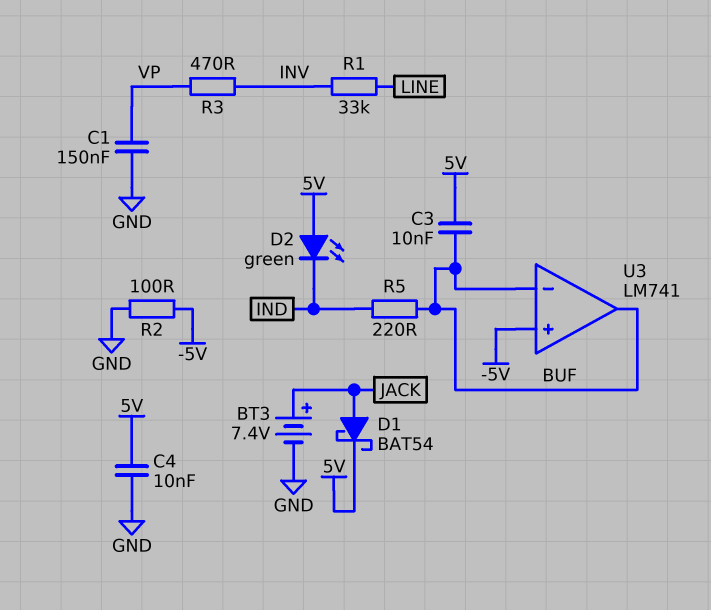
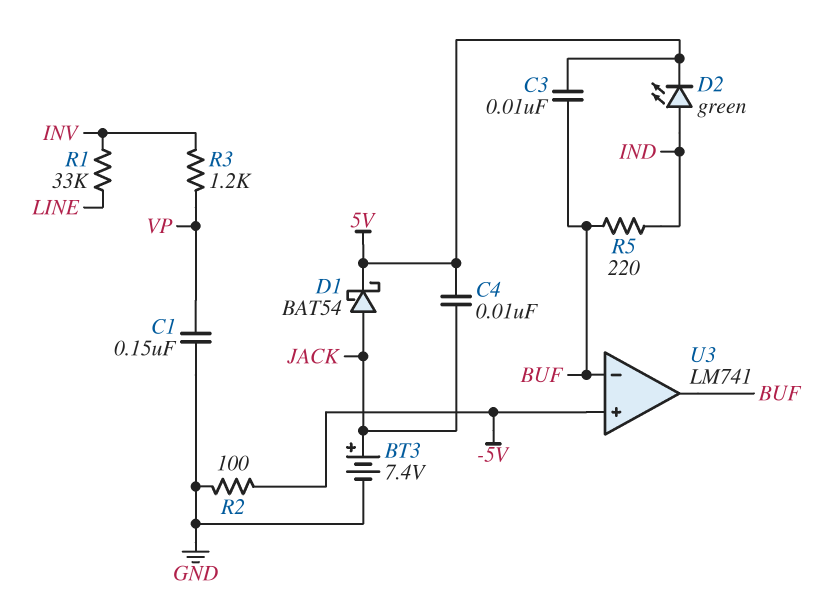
C4: 10nF (5V, GND) -> 10nF (5V, JACK)
D2: LED green (A 5V, K IND) -> LED green (A IND, K 5V)
R3: 470 (INV, VP) -> 1.2k (INV, VP)

